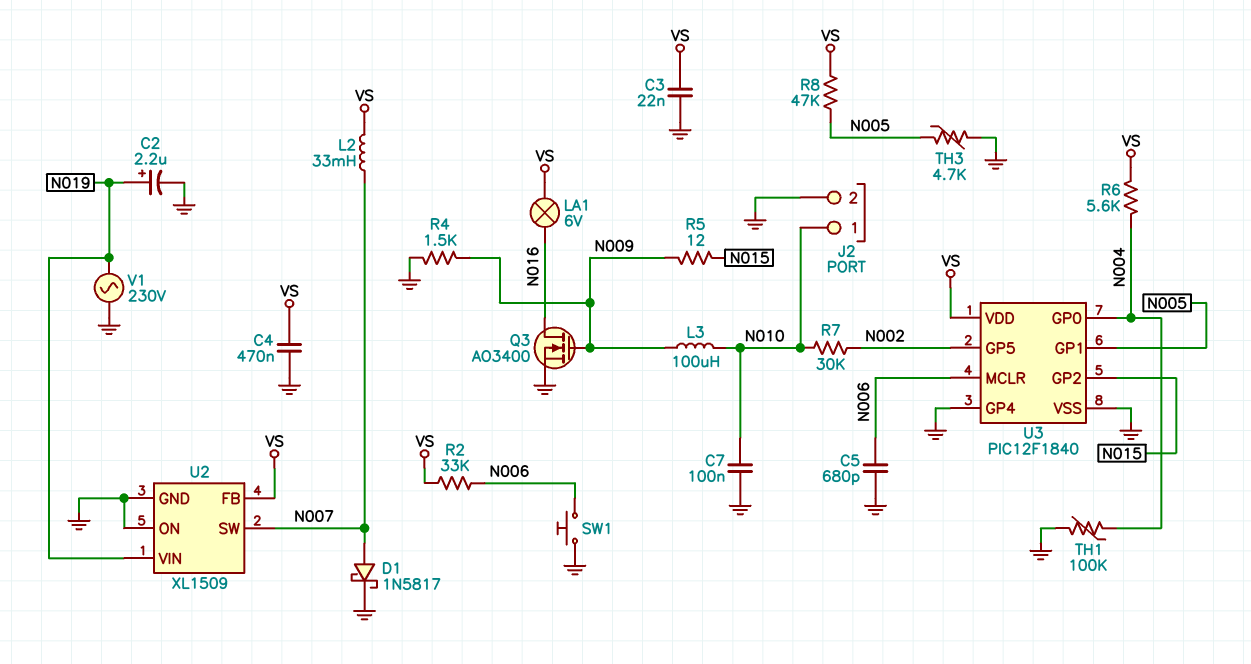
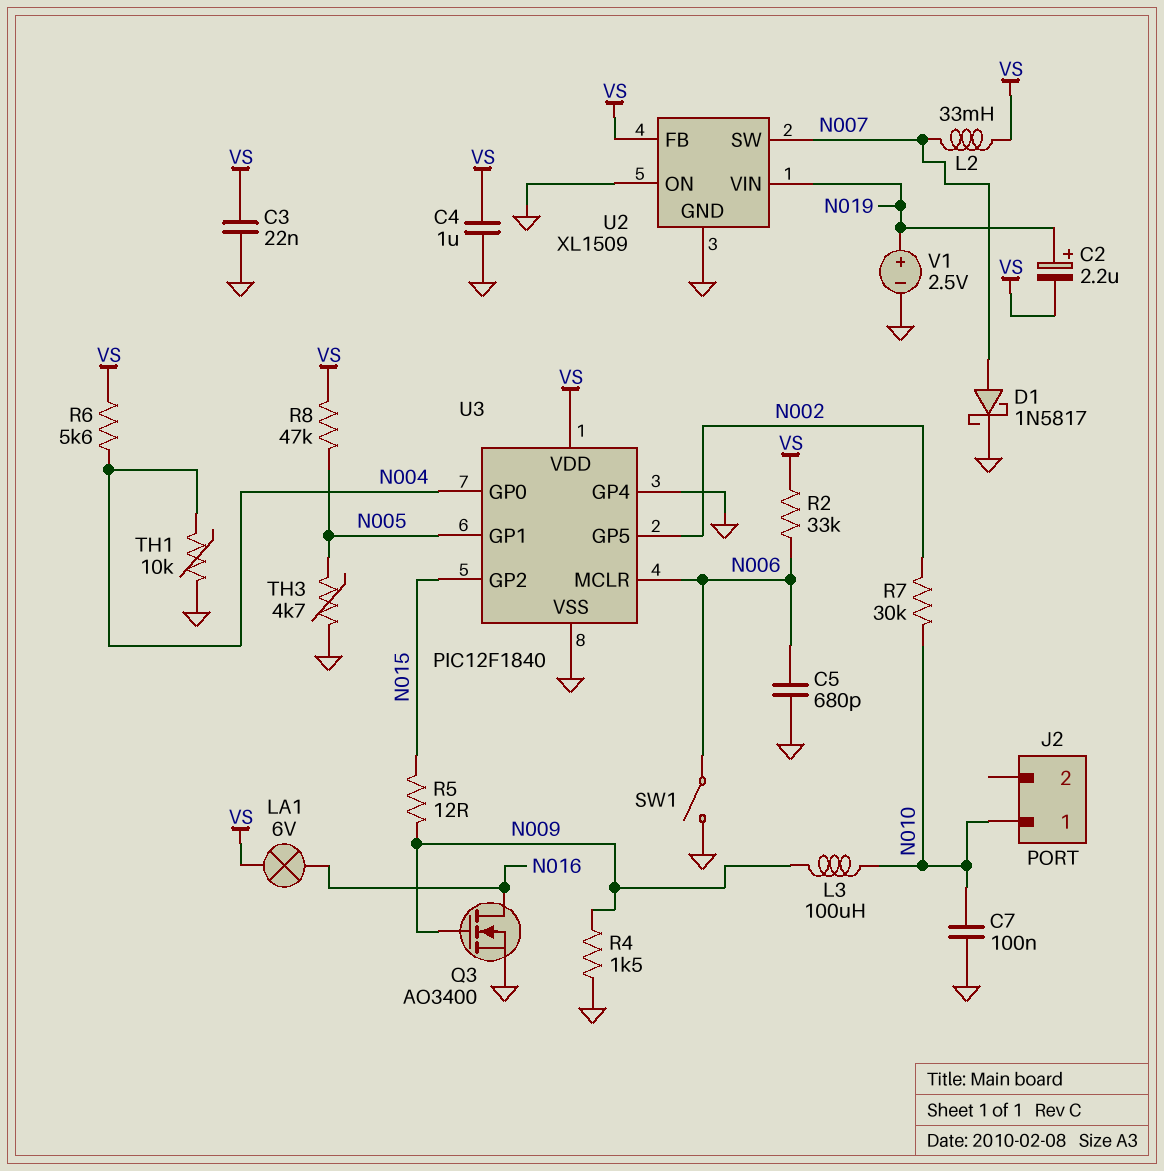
C2: 2.2uF (plus N019, minus GND) -> 2.2uF (plus N019, minus VS)
C4: 470nF (GND, VS) -> 1uF (GND, VS)
J2 pin 2: GND -> none
SW1: button (GND, N006) -> switch (GND, N006)
TH1: 100k (GND, N004) -> 10k (GND, N004)
V1: AC 230V (GND, N019) -> 2.5V (plus N019, minus GND)

